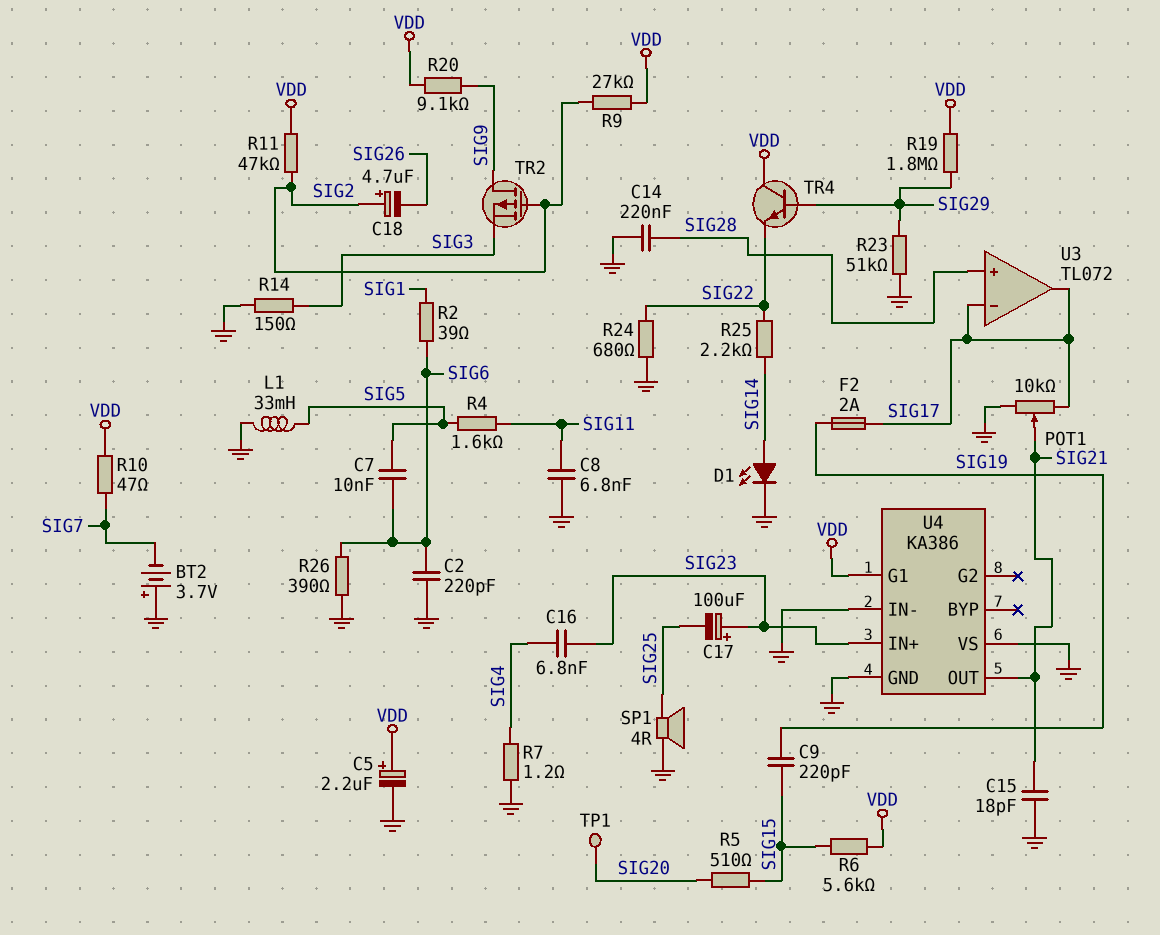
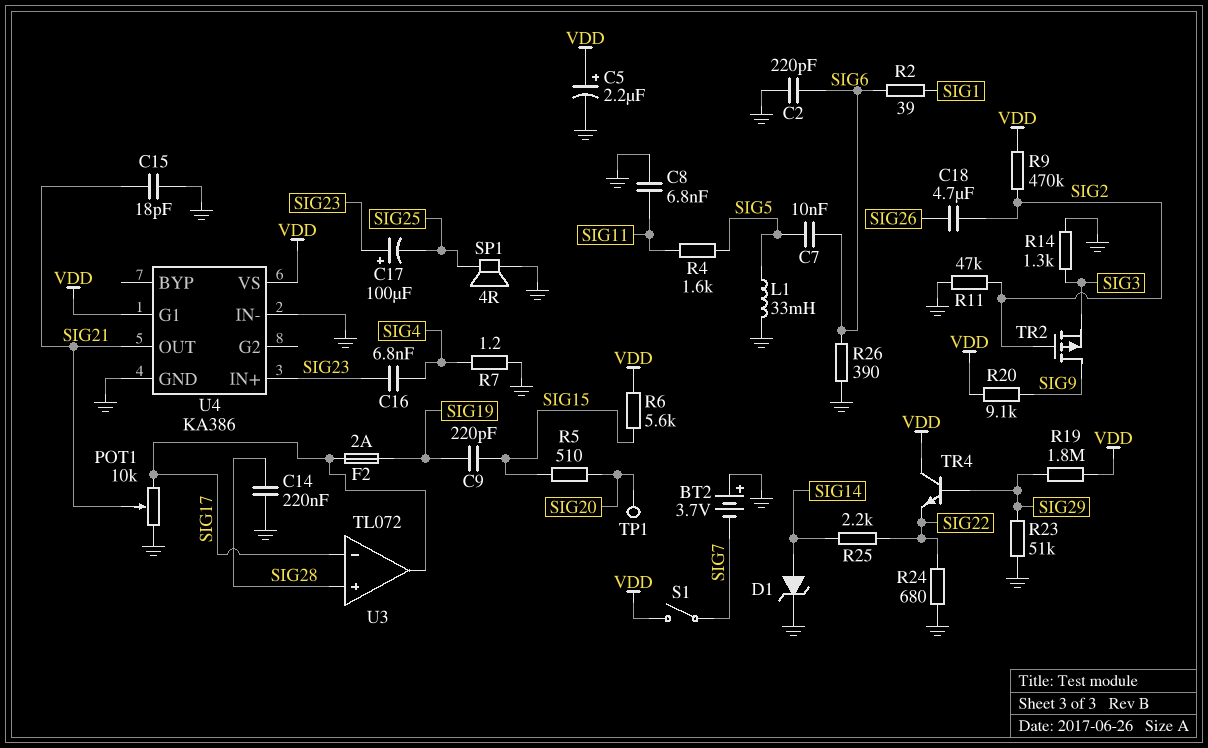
C18: 4.7uF (plus SIG2, minus SIG26) -> 4.7uF (SIG2, SIG26)
D1: LED (A SIG14, K GND) -> zener (A SIG14, K GND)
R9: 27k (SIG2, VDD) -> 470k (SIG2, VDD)
R10: 47 (SIG7, VDD) -> none
R11: 47k (SIG2, VDD) -> 47k (GND, SIG2)
R14: 150 (GND, SIG3) -> 1.3k (GND, SIG3)
S1: none -> switch (SIG7, VDD)
U4 pin VS: GND -> VDD

